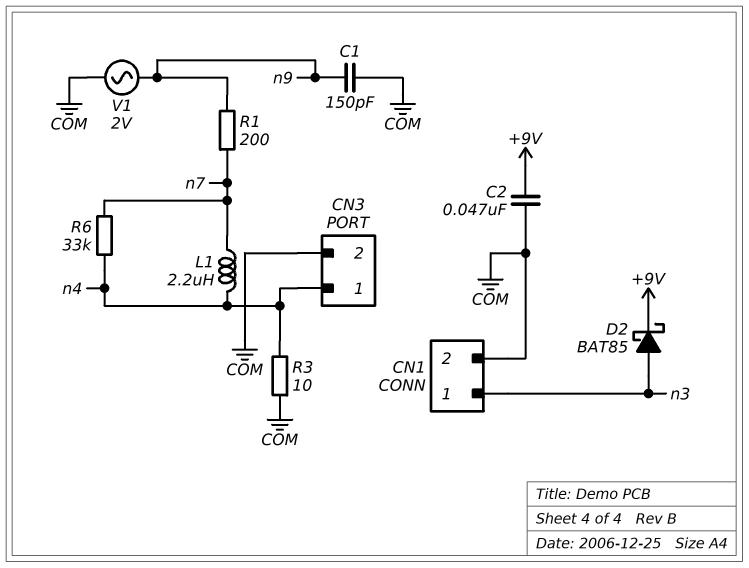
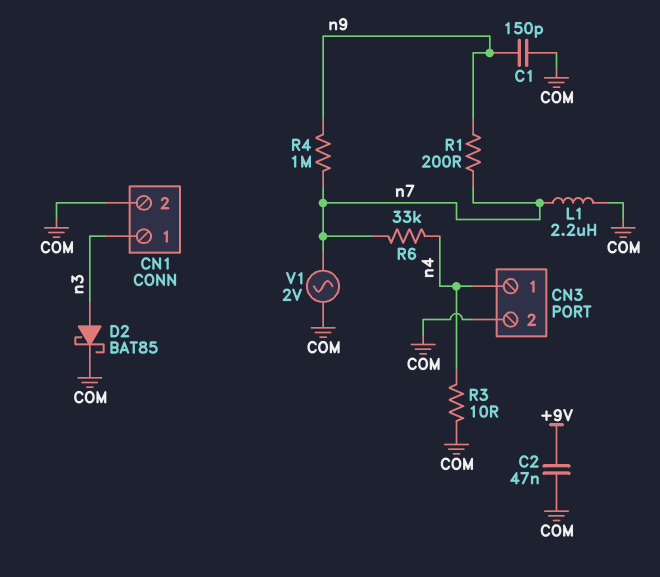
D2: schottky BAT85 (A n3, K +9V) -> schottky BAT85 (A n3, K COM)
L1: 2.2uH (n4, n7) -> 2.2uH (COM, n7)
R4: none -> 1M (n7, n9)
V1: AC 2V (COM, n9) -> AC 2V (COM, n7)

